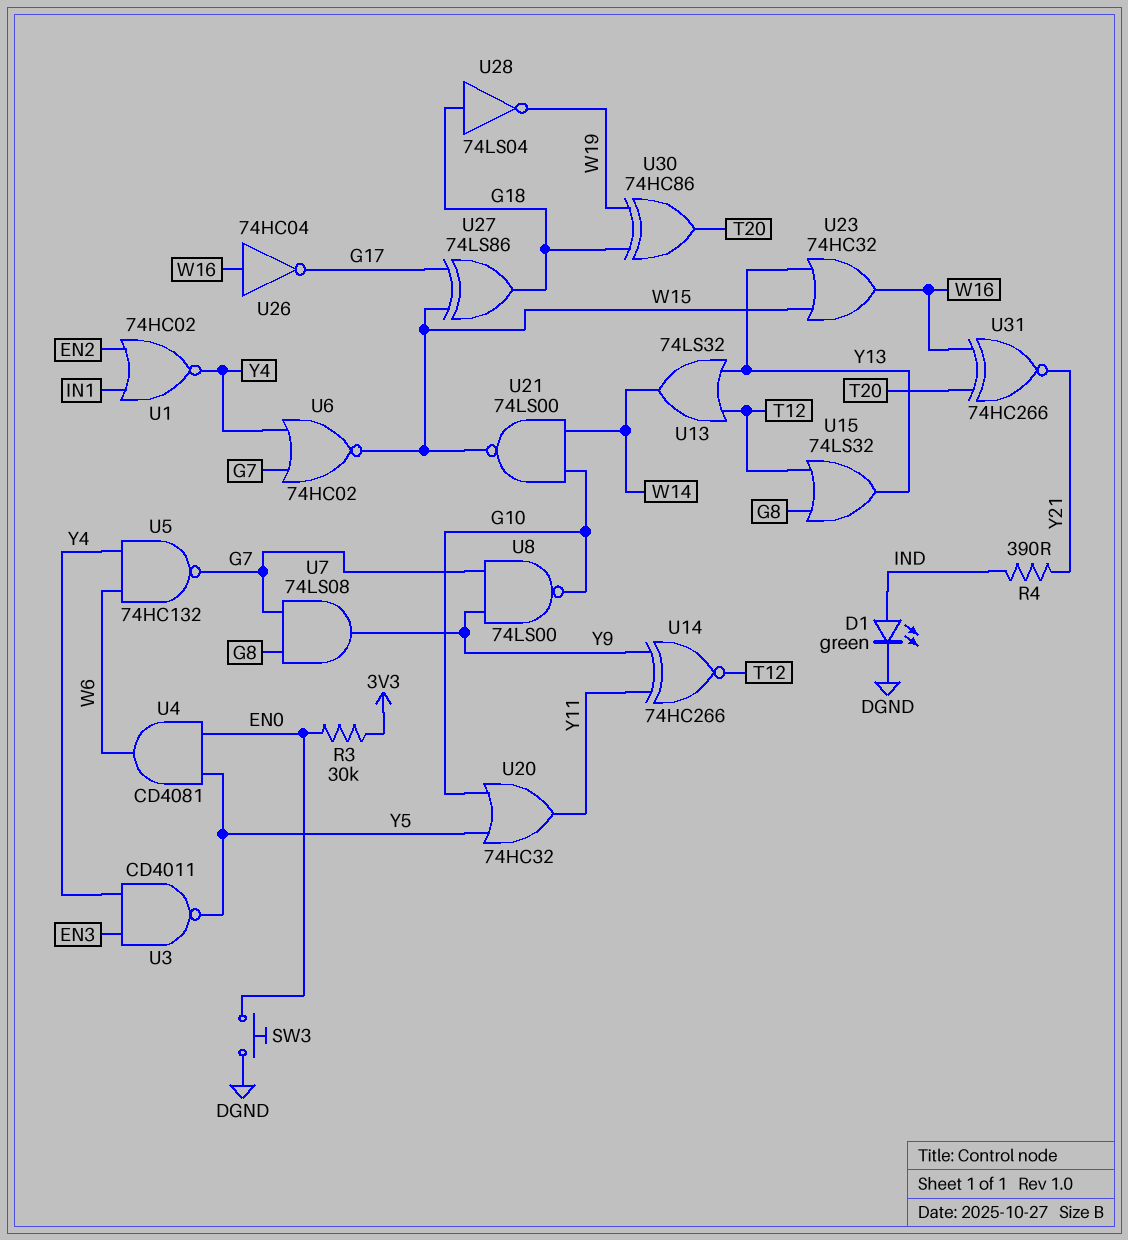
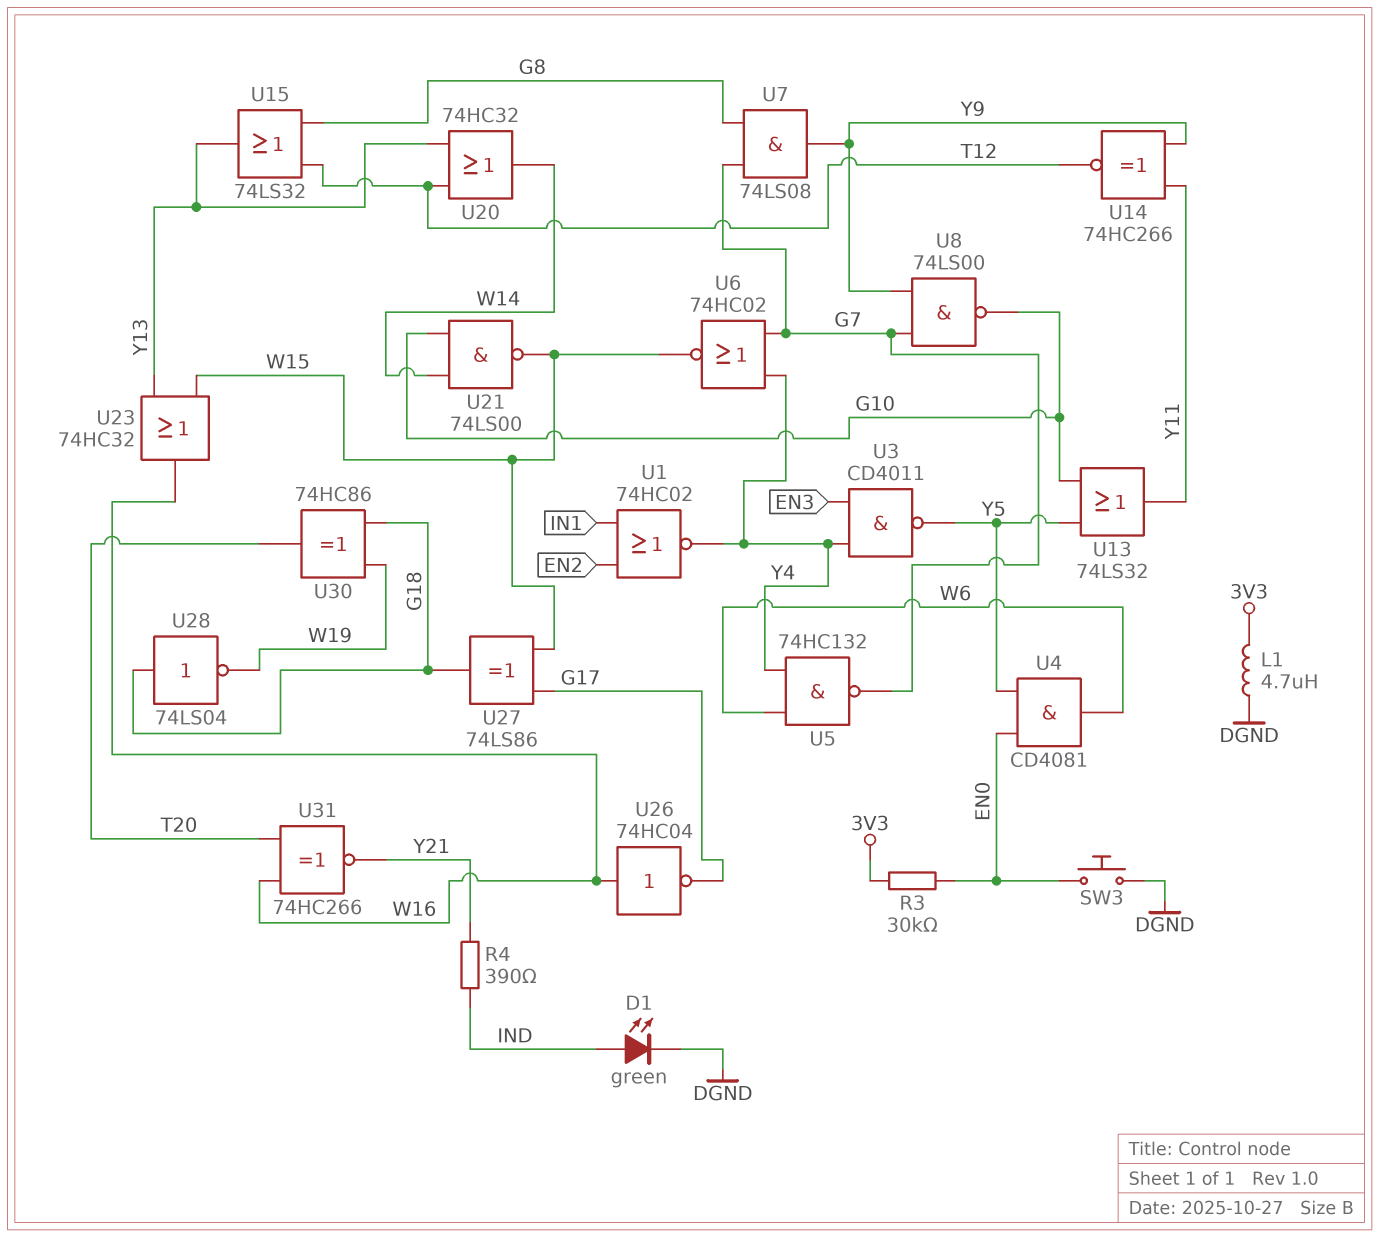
L1: none -> 4.7uH (3V3, DGND)
U13: OR 74LS32 (in T12, in Y13, out W14) -> OR 74LS32 (in G10, in Y5, out Y11)
U20: OR 74HC32 (in G10, in Y5, out Y11) -> OR 74HC32 (in T12, in Y13, out W14)

